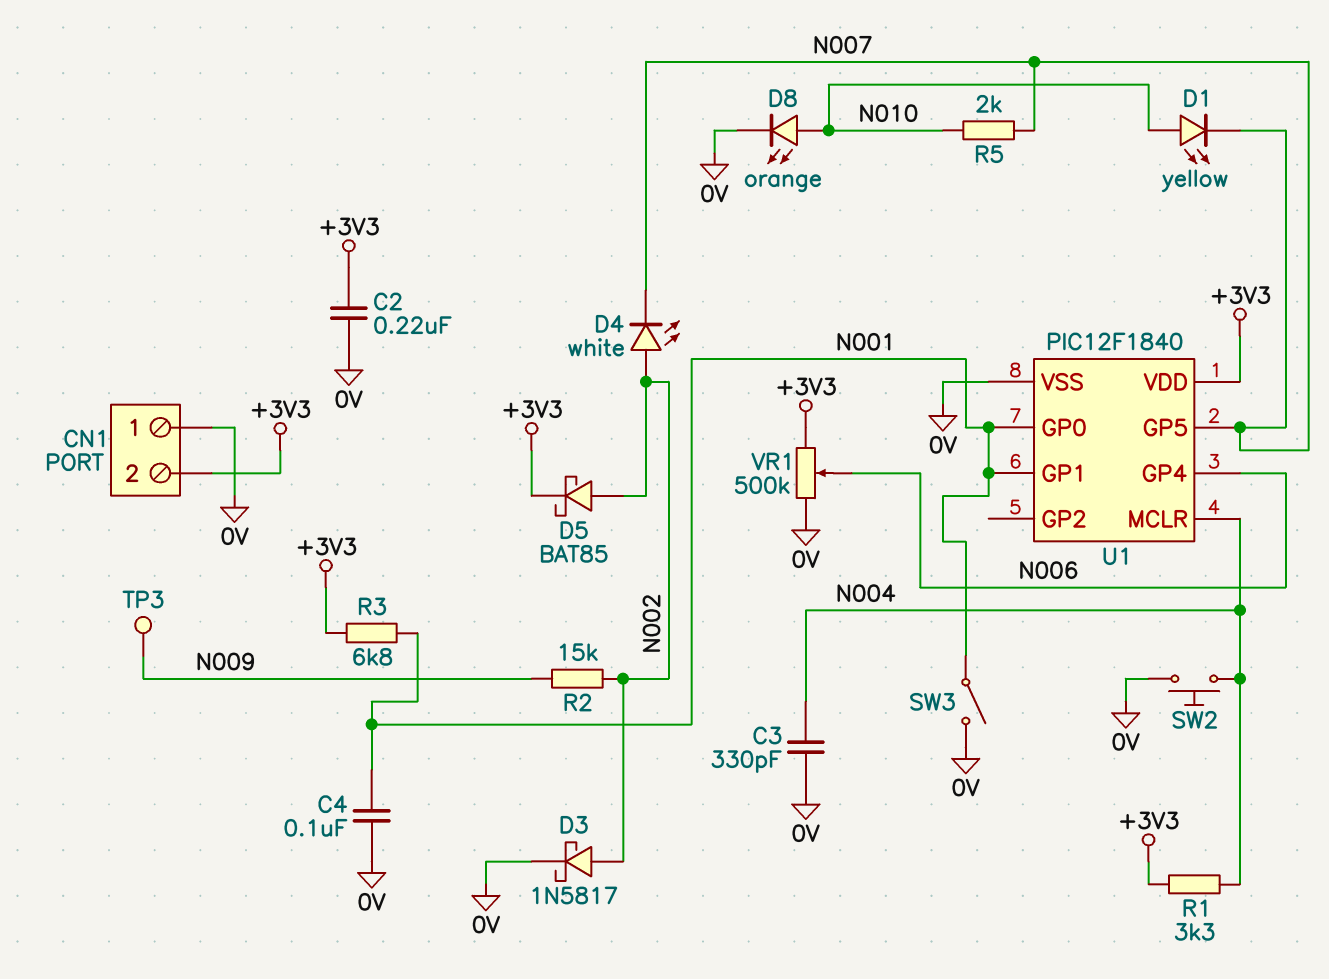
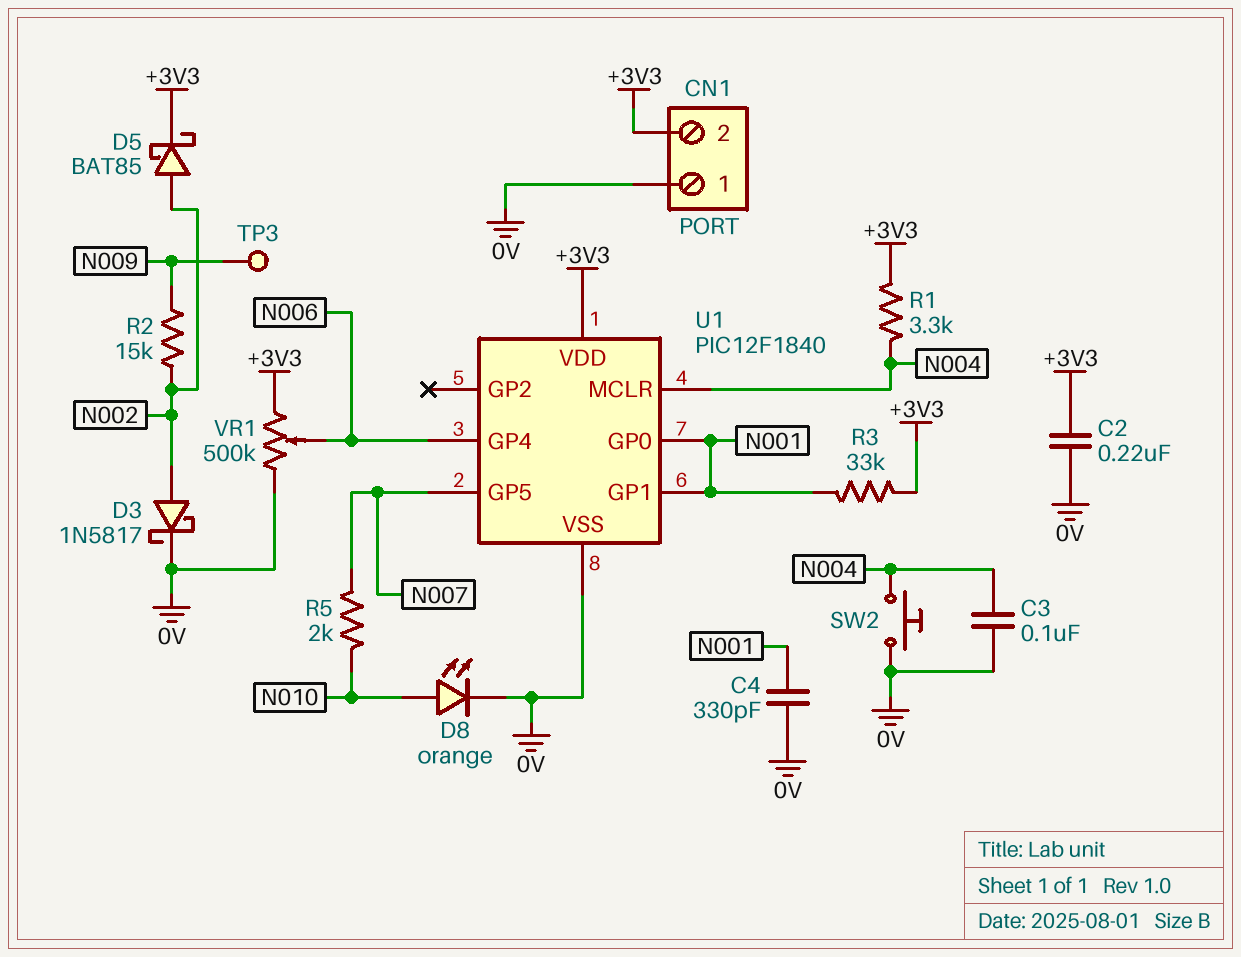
C3: 330pF (0V, N004) -> 100nF (0V, N004)
C4: 100nF (0V, N001) -> 330pF (0V, N001)
D1: LED yellow (A N010, K N007) -> none
D4: LED white (A N002, K N007) -> none
R3: 6.8k (+3V3, N001) -> 33k (+3V3, N001)
SW3: switch (0V, N001) -> none

